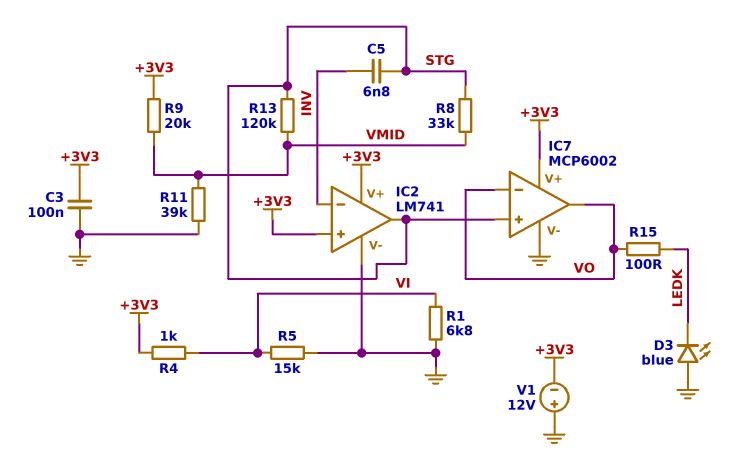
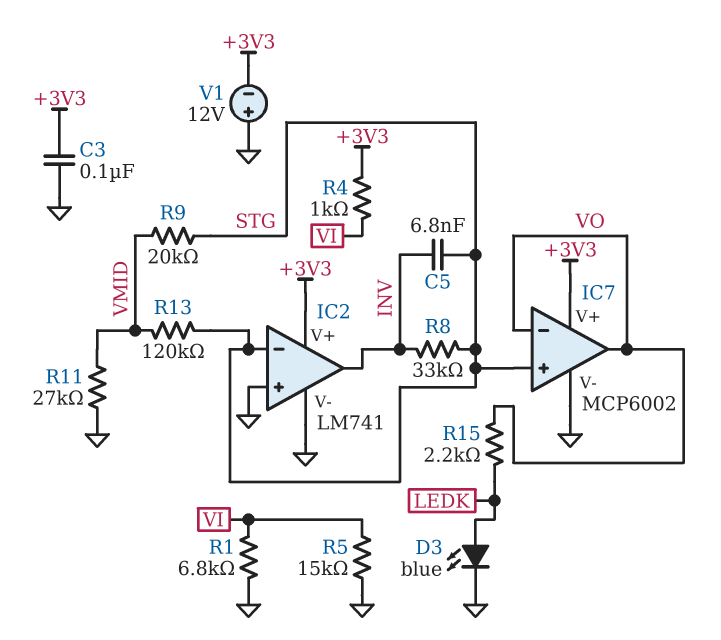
D3: LED blue (A GND, K LEDK) -> LED blue (A LEDK, K GND)
IC2 pin in+: +3V3 -> GND
IC2 pin in-: INV -> STG
IC2 pin out: STG -> INV
R8: 33k (STG, VMID) -> 33k (INV, STG)
R9: 20k (+3V3, VMID) -> 20k (STG, VMID)
R11: 39k (GND, VMID) -> 27k (GND, VMID)
R15: 100 (LEDK, VO) -> 2.2k (LEDK, VO)

